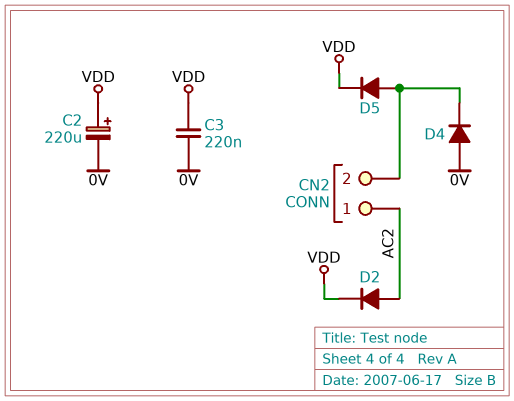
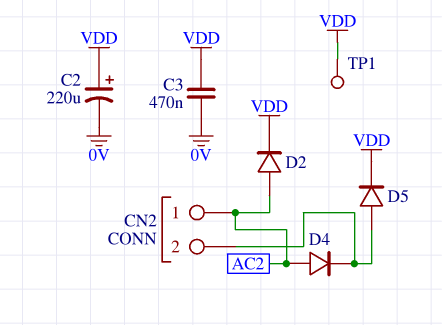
C3: 220nF (0V, VDD) -> 470nF (0V, VDD)
D4: diode (A 0V, K CN2/2) -> diode (A AC2, K CN2/2)
TP1: none -> test point (VDD)

